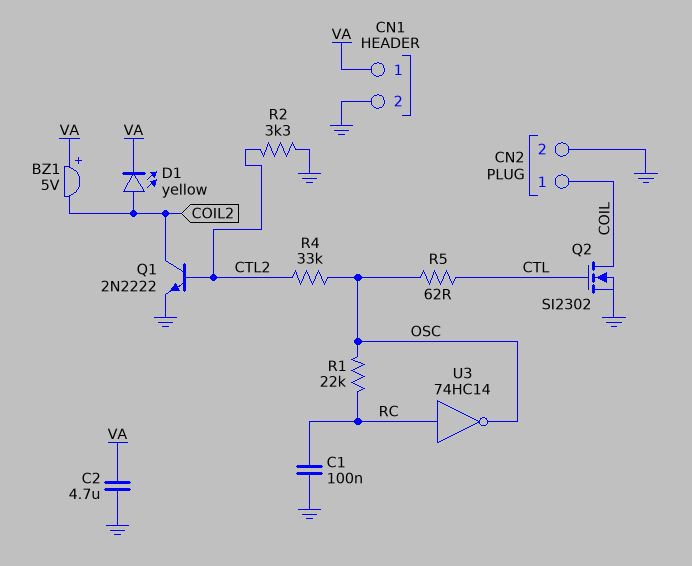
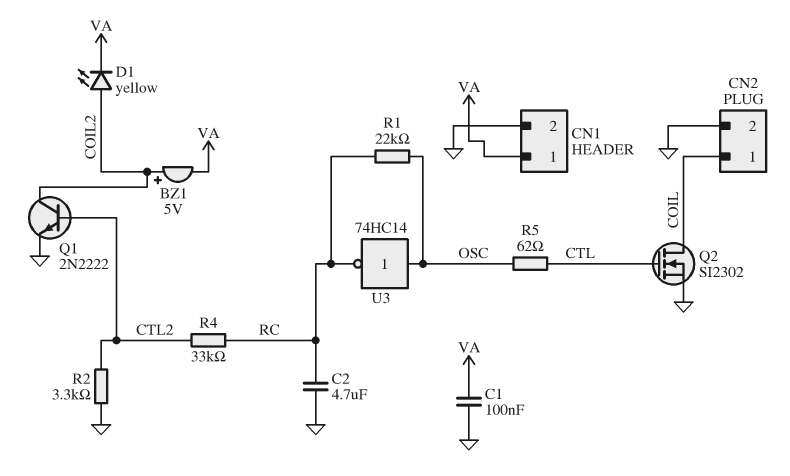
BZ1: buzzer 5V (plus VA, minus COIL2) -> buzzer 5V (plus COIL2, minus VA)
C1: 100nF (GND, RC) -> 100nF (GND, VA)
C2: 4.7uF (GND, VA) -> 4.7uF (GND, RC)
R4: 33k (CTL2, OSC) -> 33k (CTL2, RC)
U3: NOT 74HC14 (in RC, out OSC) -> NOT 74HC14 (in OSC, out RC)

